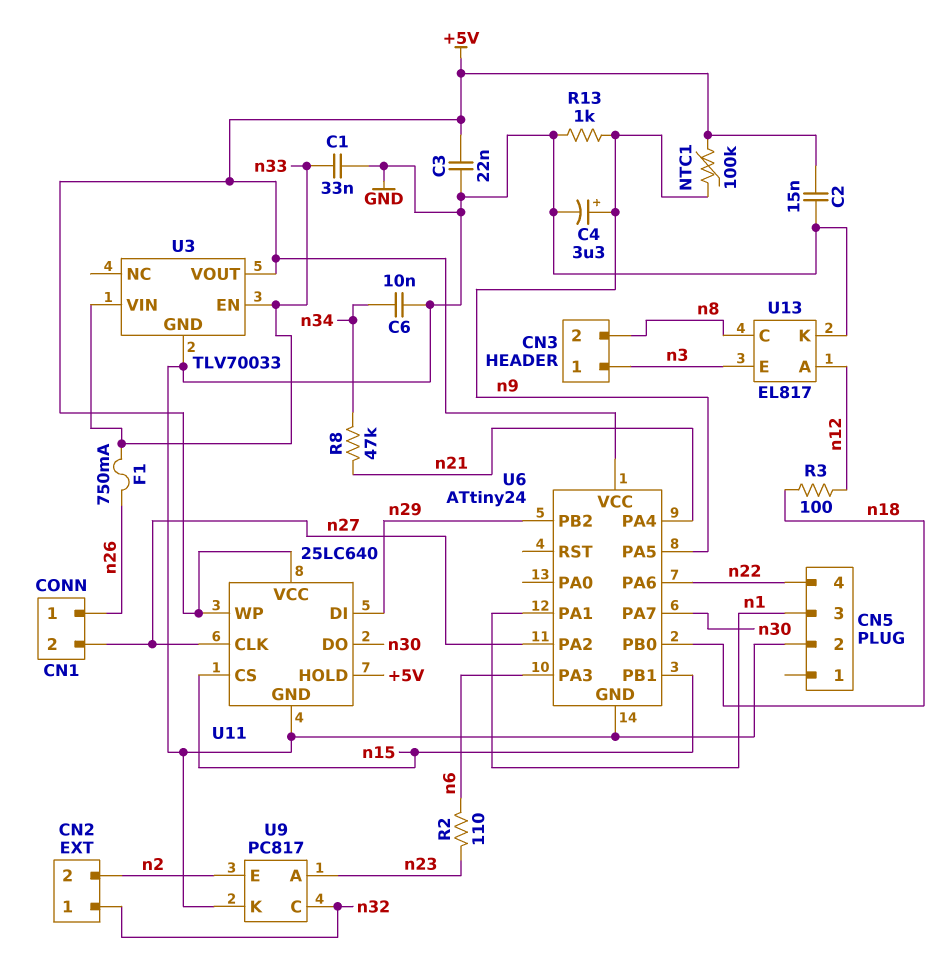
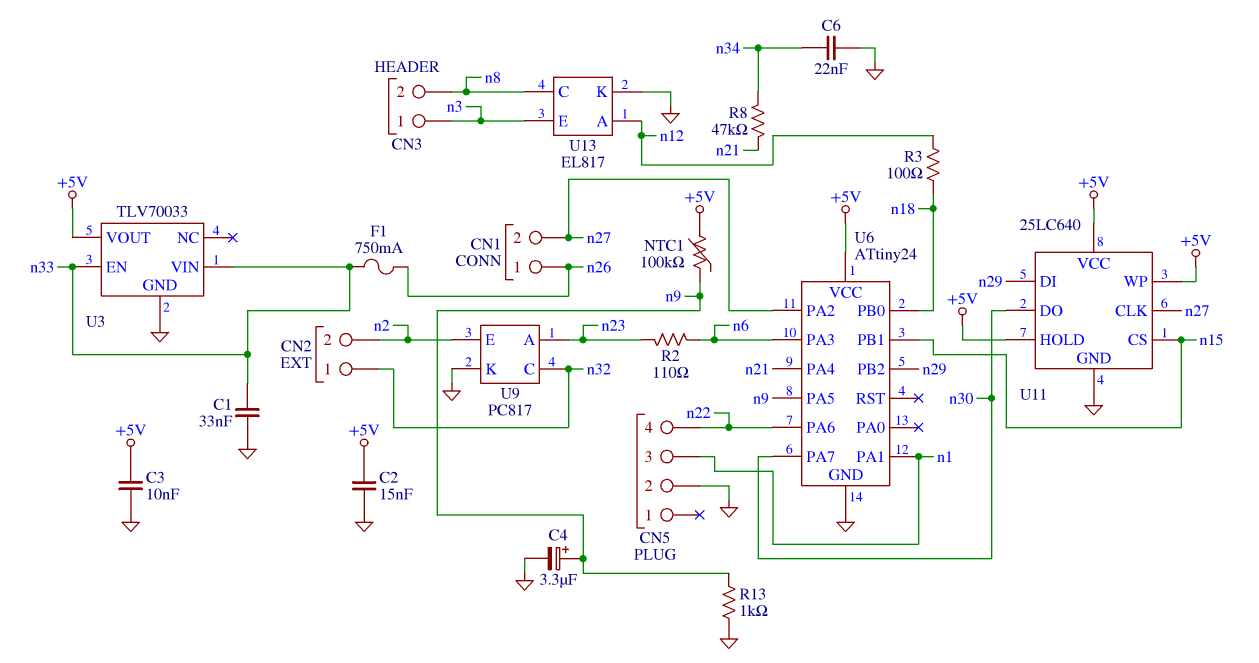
C3: 22nF (+5V, GND) -> 10nF (+5V, GND)
C6: 10nF (GND, n34) -> 22nF (GND, n34)

